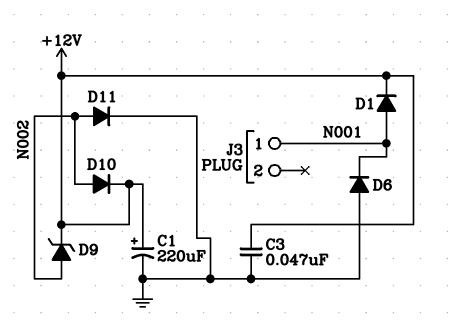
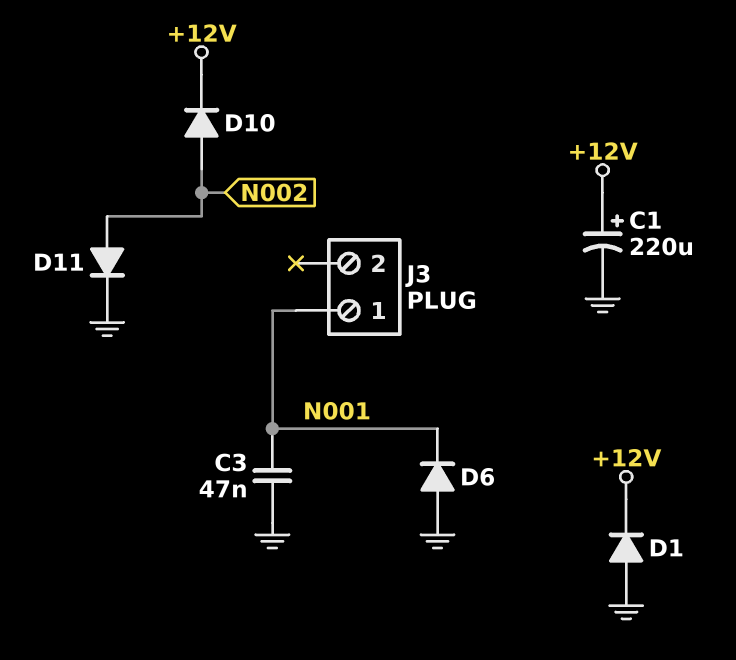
C3: 47nF (+12V, GND) -> 47nF (GND, N001)
D1: diode (A N001, K +12V) -> diode (A GND, K +12V)
D9: zener (A N002, K +12V) -> none

